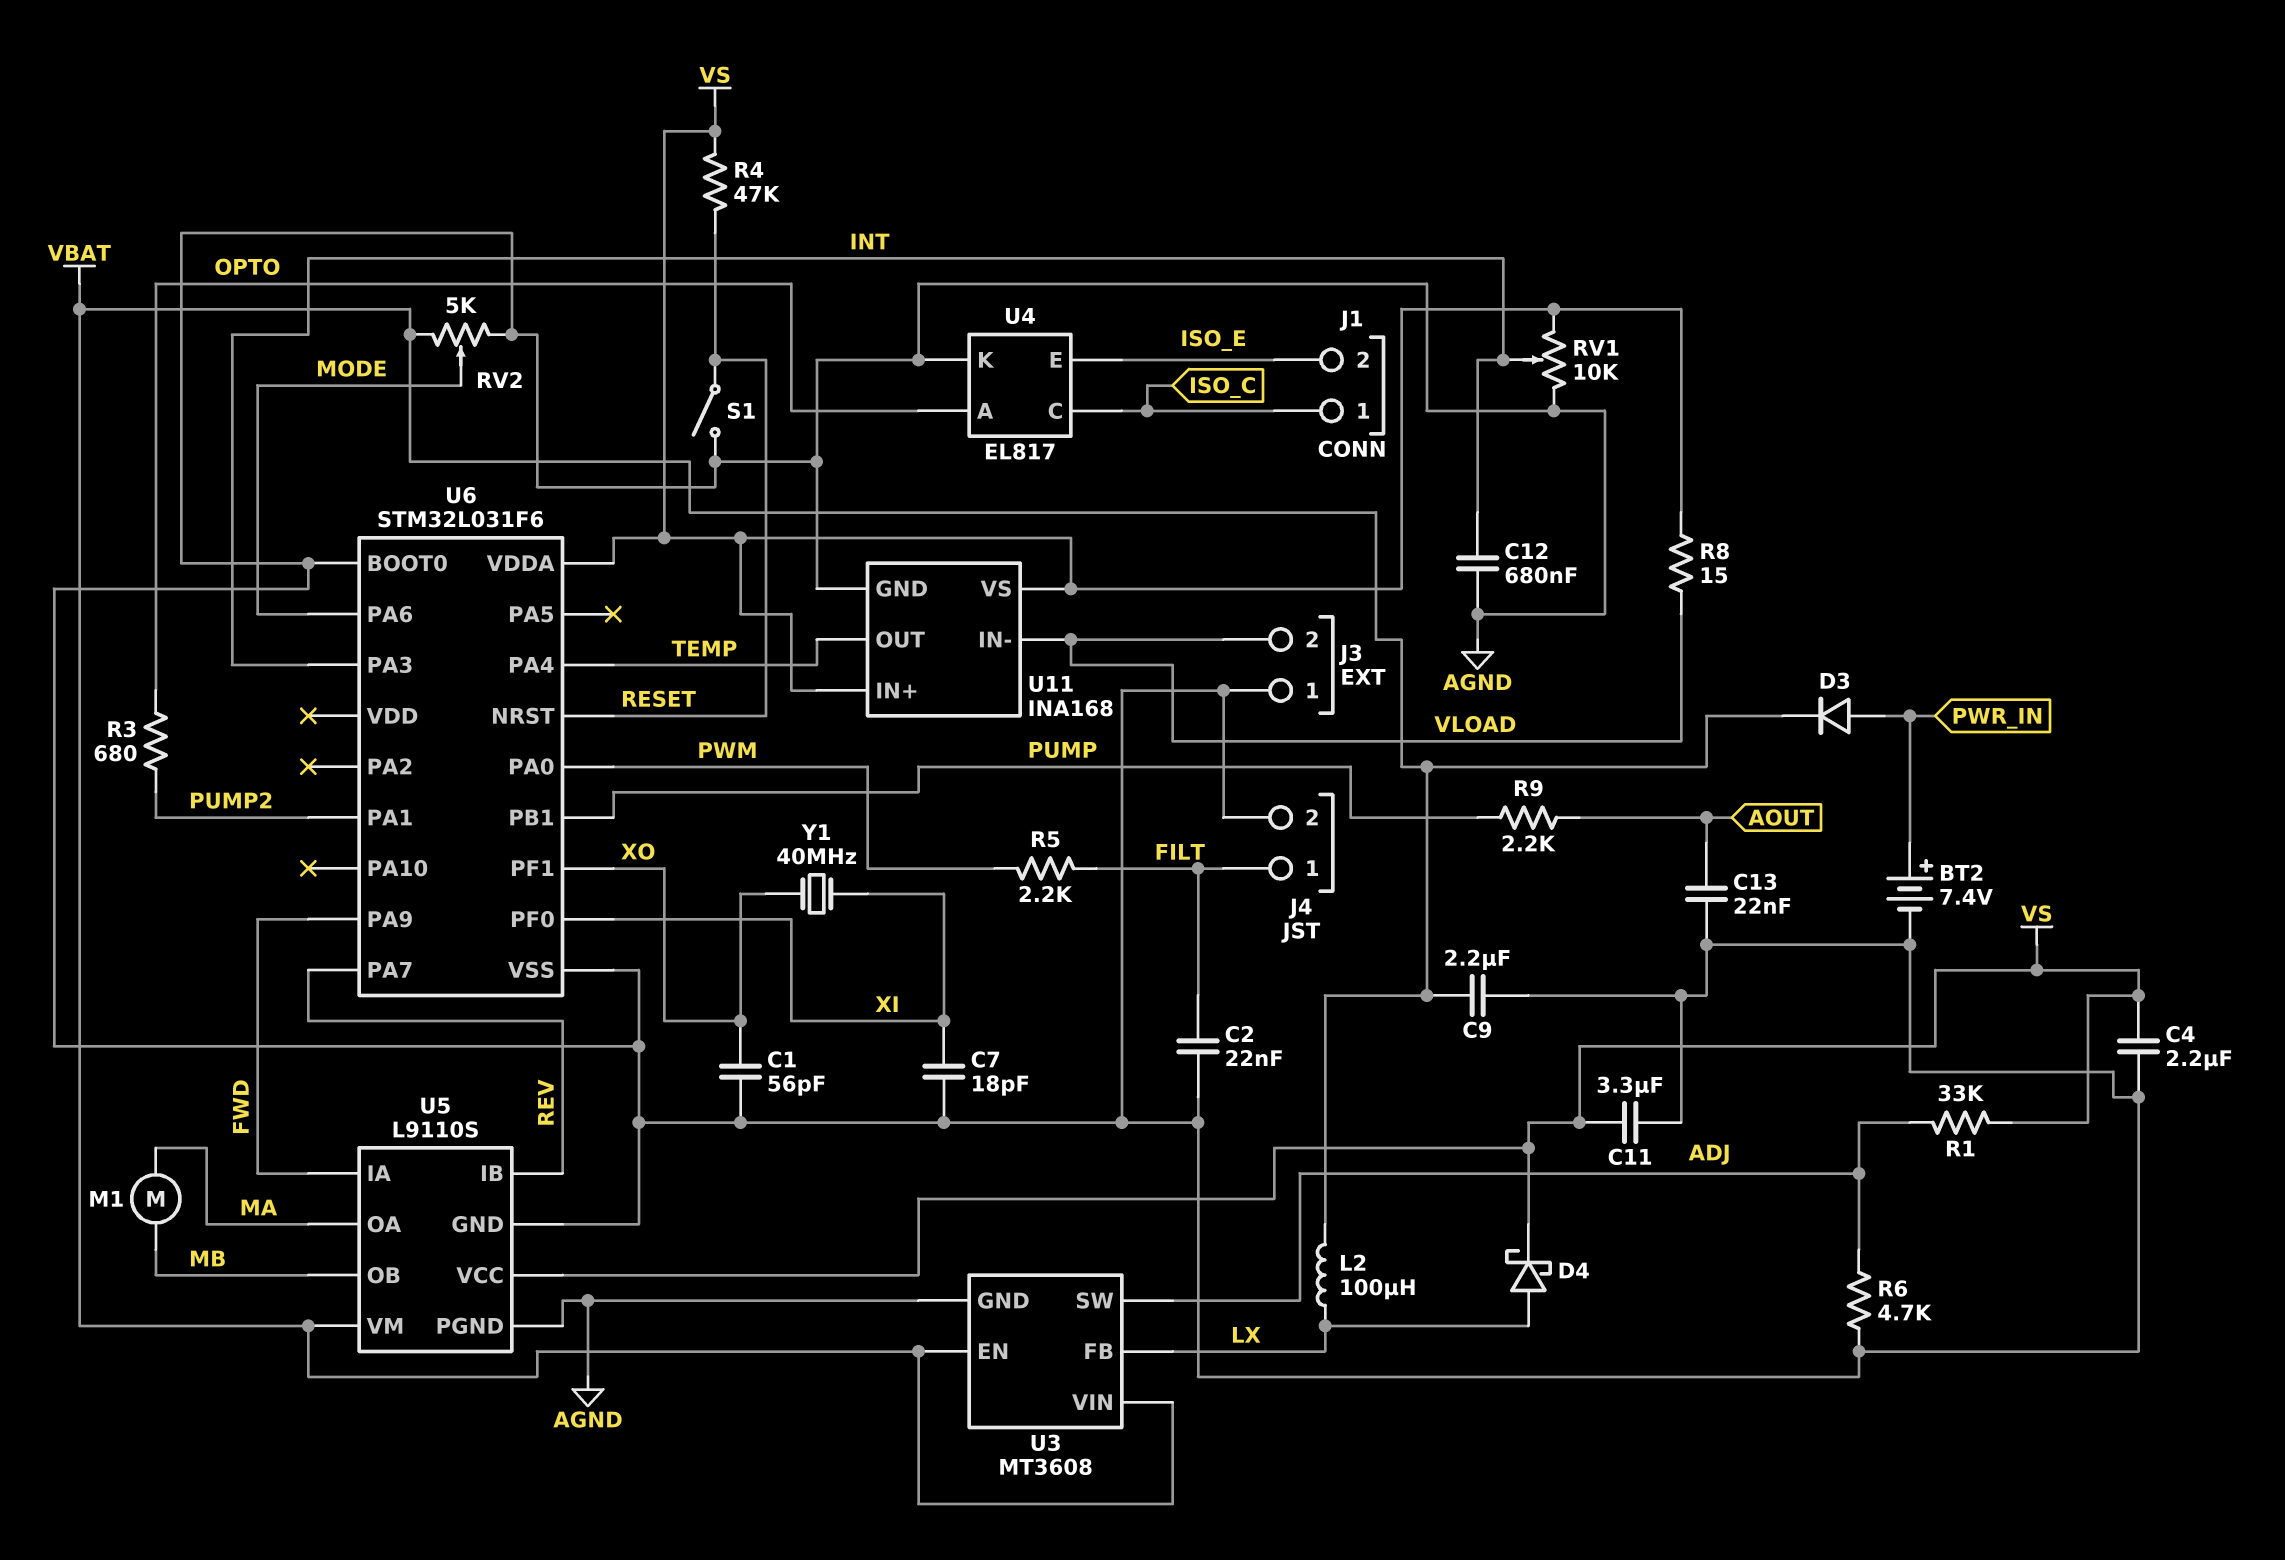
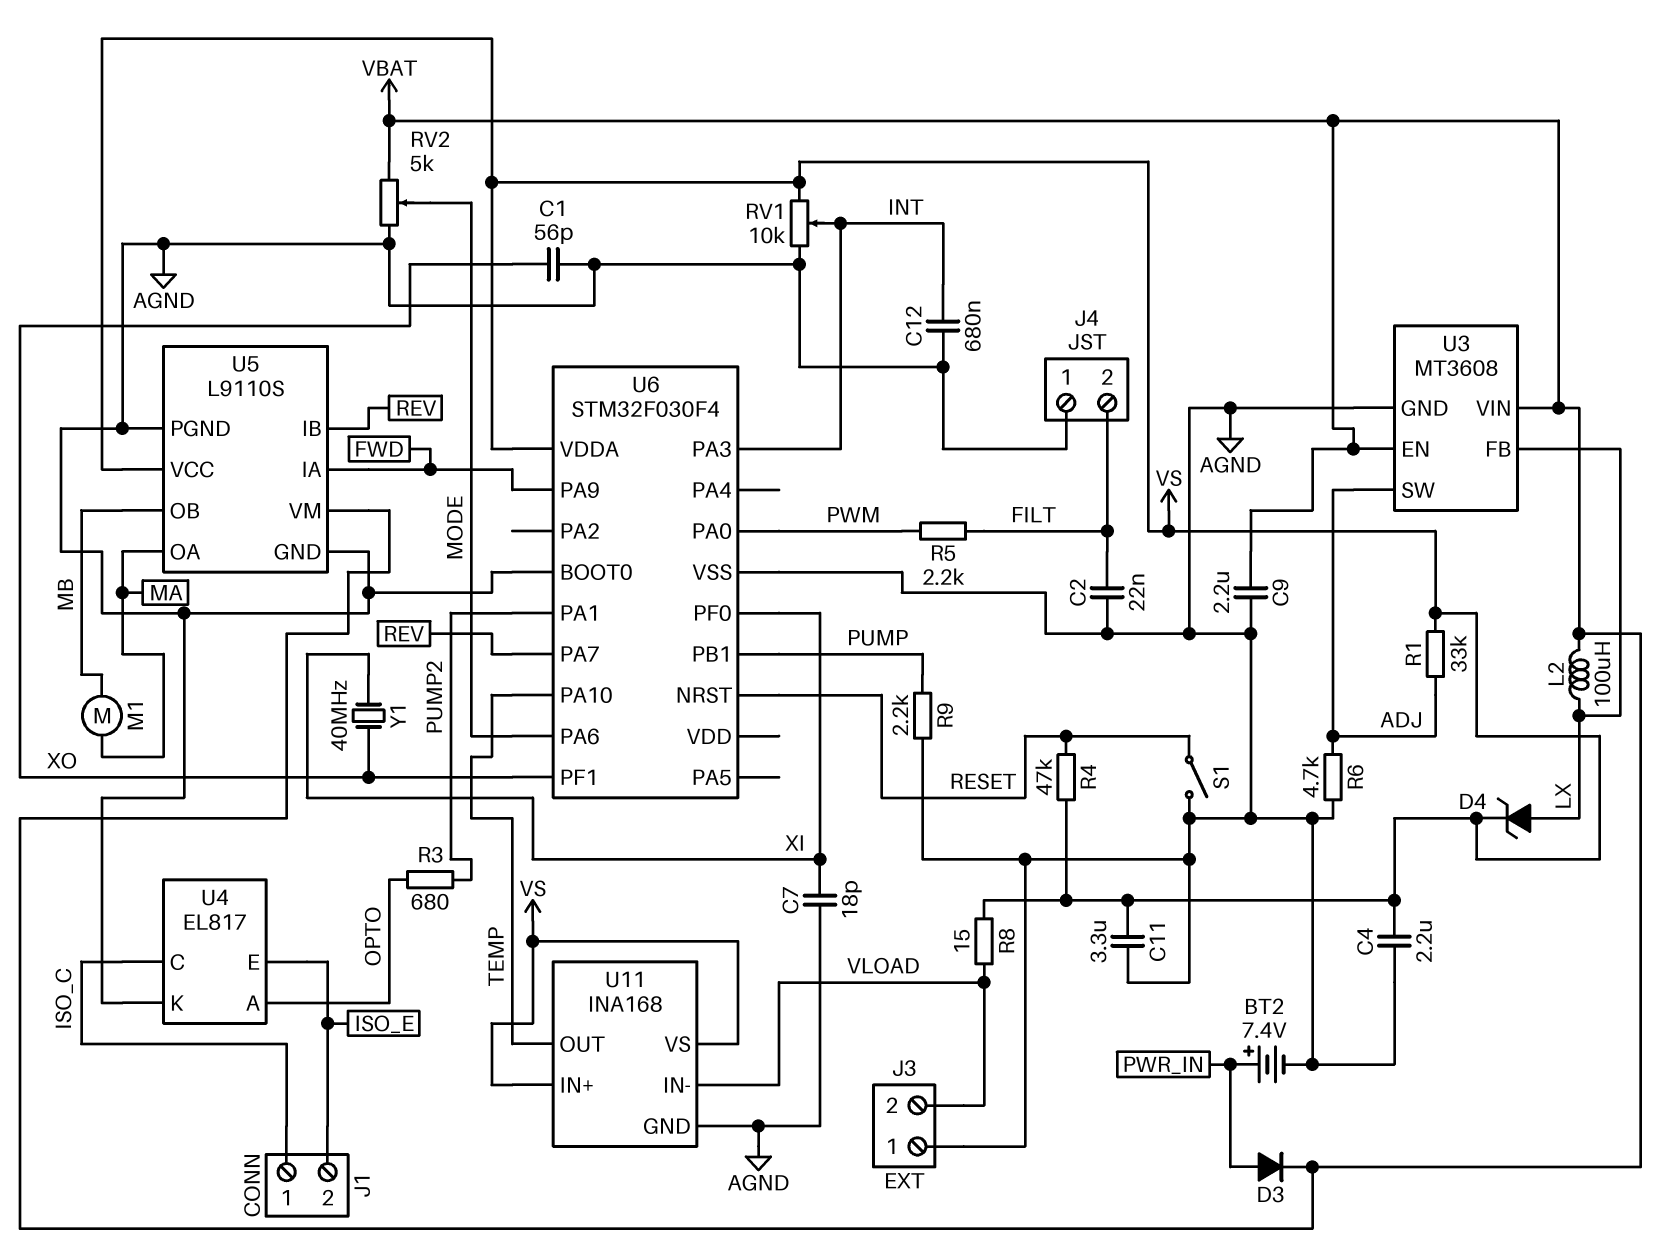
C13: 22nF (AGND, AOUT) -> none
D4: schottky (A LX, K VS) -> zener (A LX, K VS)
J4 pin 1: FILT -> AGND
J4 pin 2: AGND -> FILT
R9: 2.2k (AOUT, PUMP) -> 2.2k (AGND, PUMP)
U6: STM32L031F6 -> STM32F030F4
U6 pin PA4: TEMP -> none
U6 pin PA10: none -> TEMP

